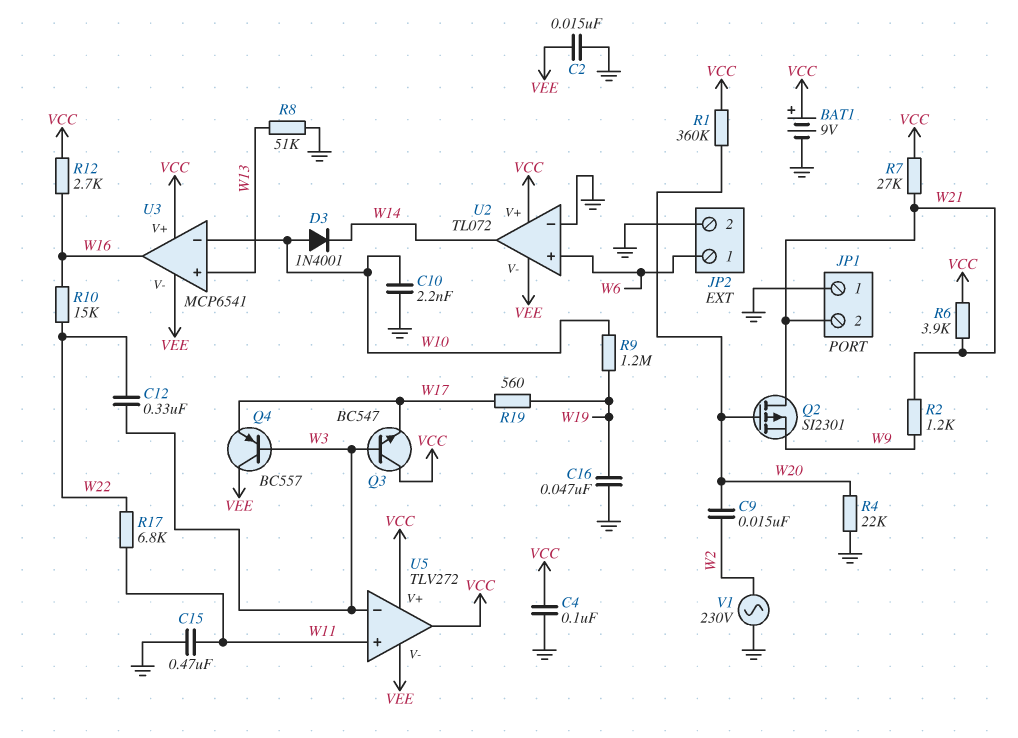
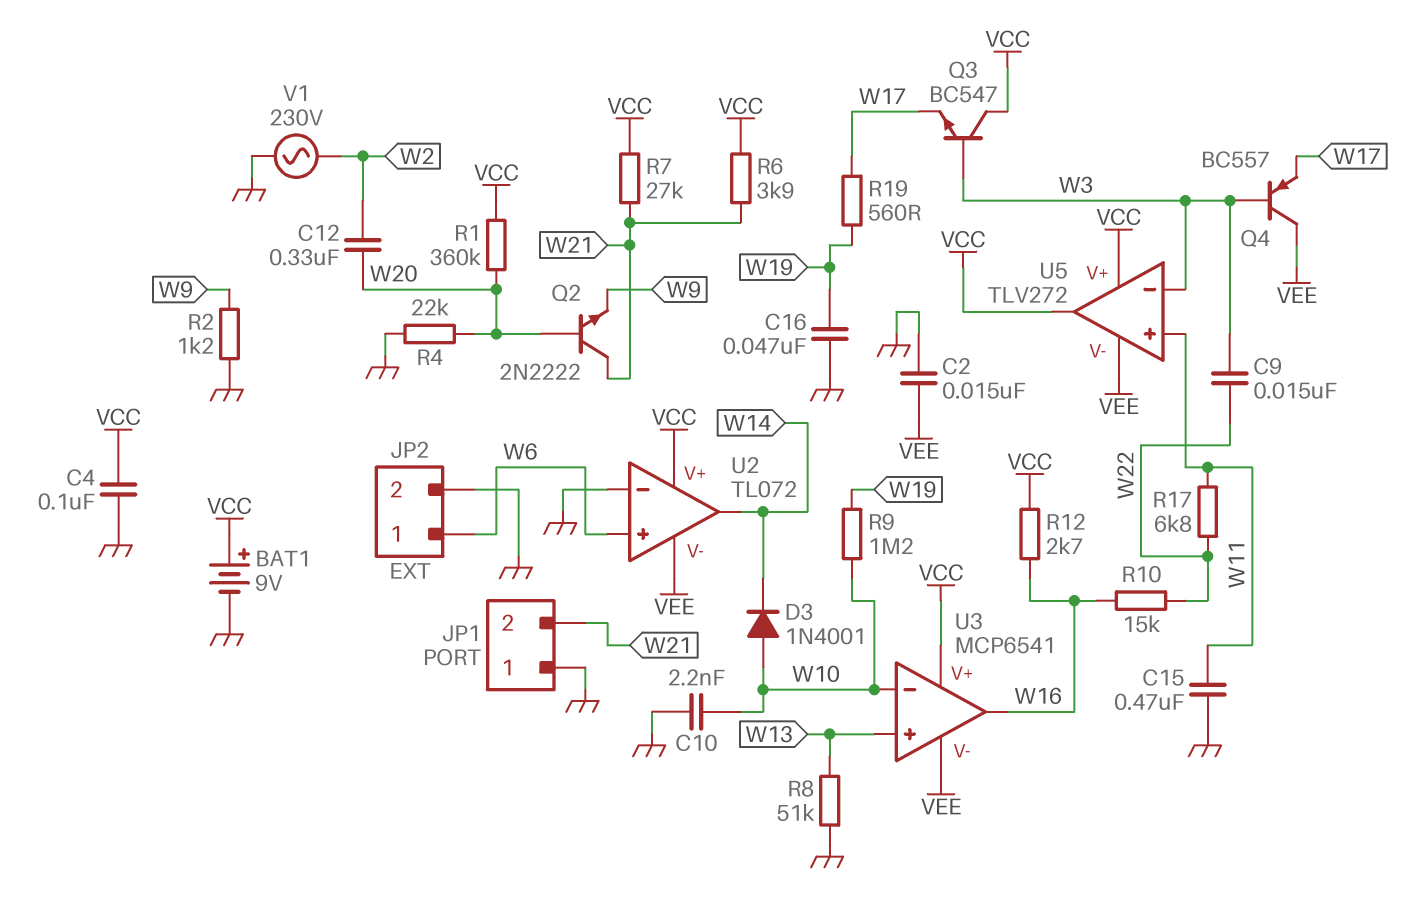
C9: 15nF (W2, W20) -> 15nF (W3, W22)
C12: 330nF (W3, W22) -> 330nF (W2, W20)
Q2: PMOS SI2301 (G W20, D W21, S W9) -> NPN 2N2222 (B W20, C W21, E W9)
R2: 1.2k (W9, W21) -> 1.2k (GND, W9)

